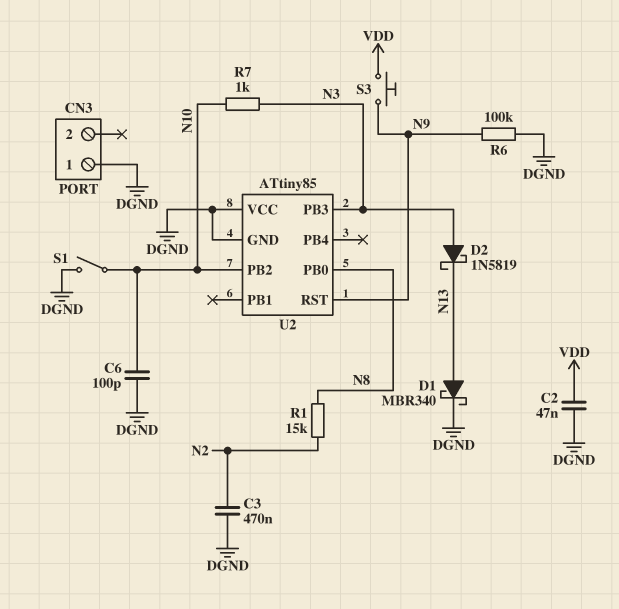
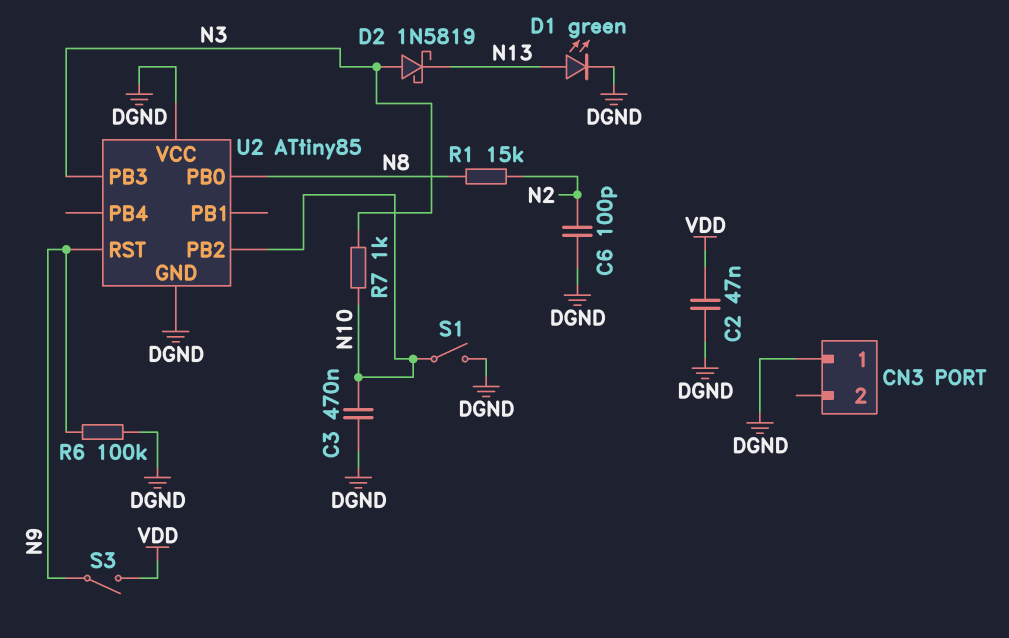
C3: 470nF (DGND, N2) -> 470nF (DGND, N10)
C6: 100pF (DGND, N10) -> 100pF (DGND, N2)
D1: schottky MBR340 (A N13, K DGND) -> LED green (A N13, K DGND)
S3: button (N9, VDD) -> switch (N9, VDD)

